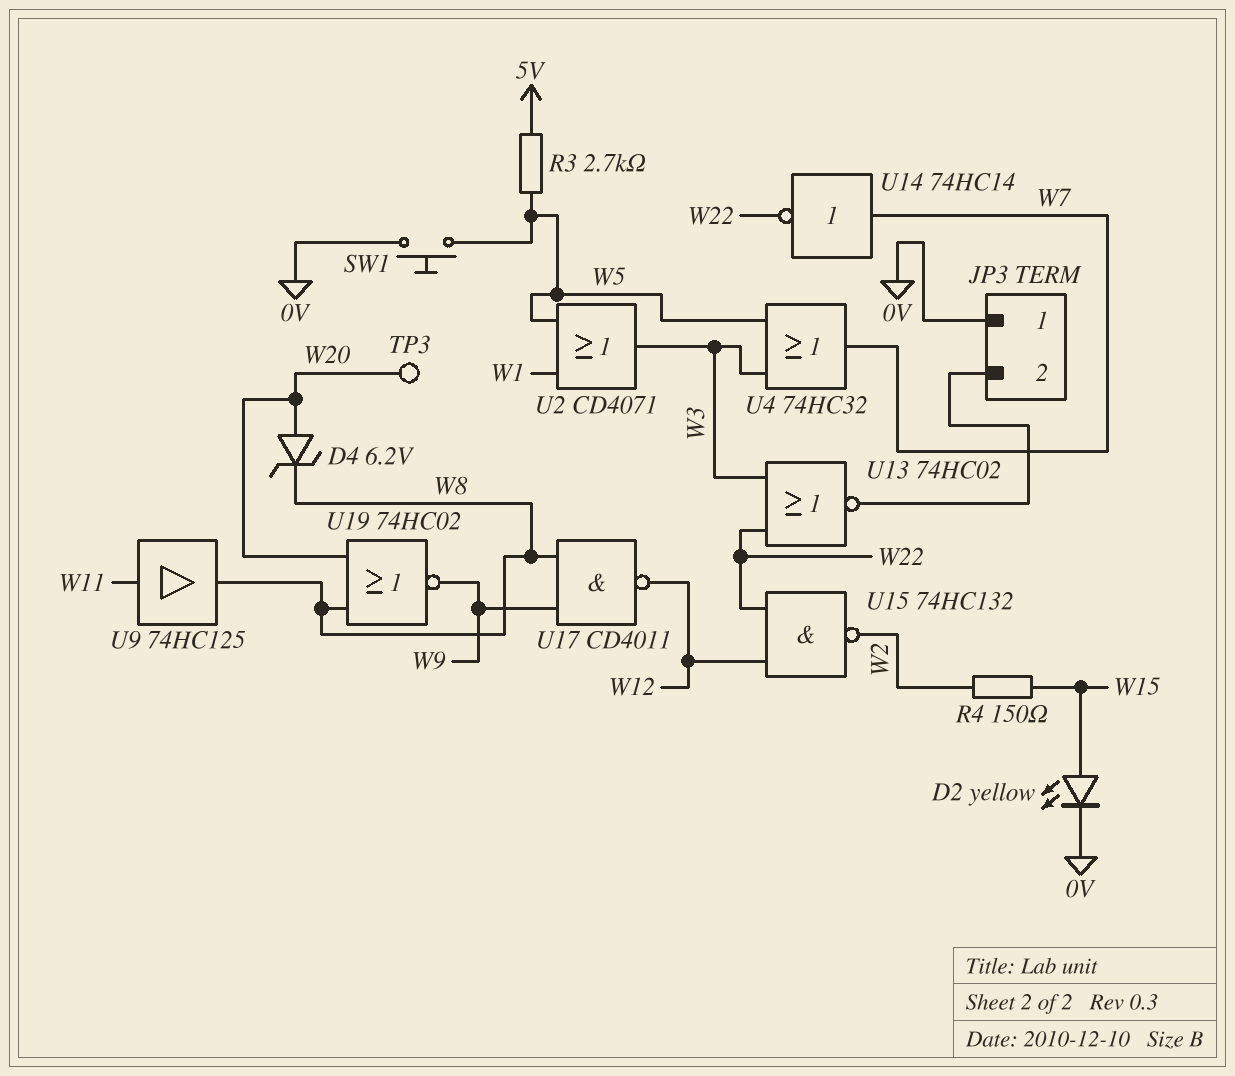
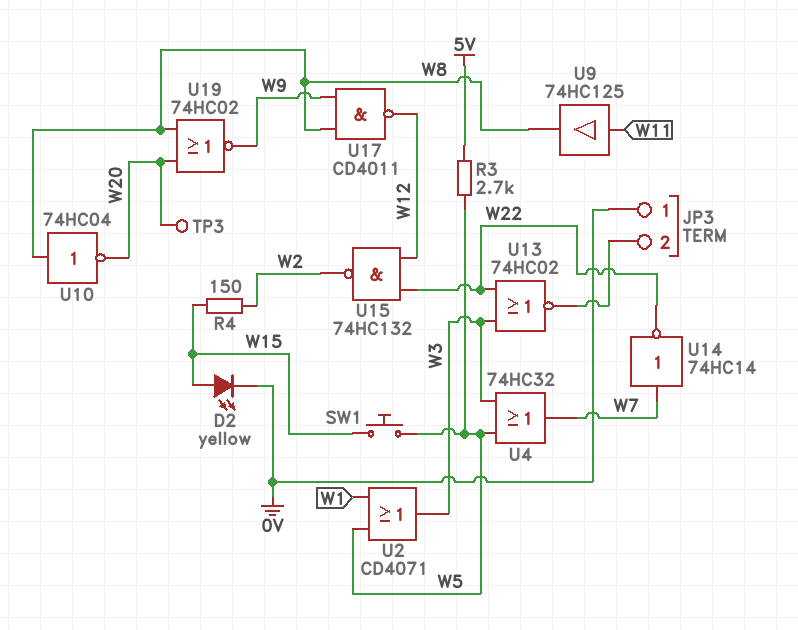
D4: zener 6.2V (A W20, K W8) -> none
SW1: button (0V, W5) -> button (W5, W15)
U10: none -> NOT 74HC04 (in W8, out W20)

